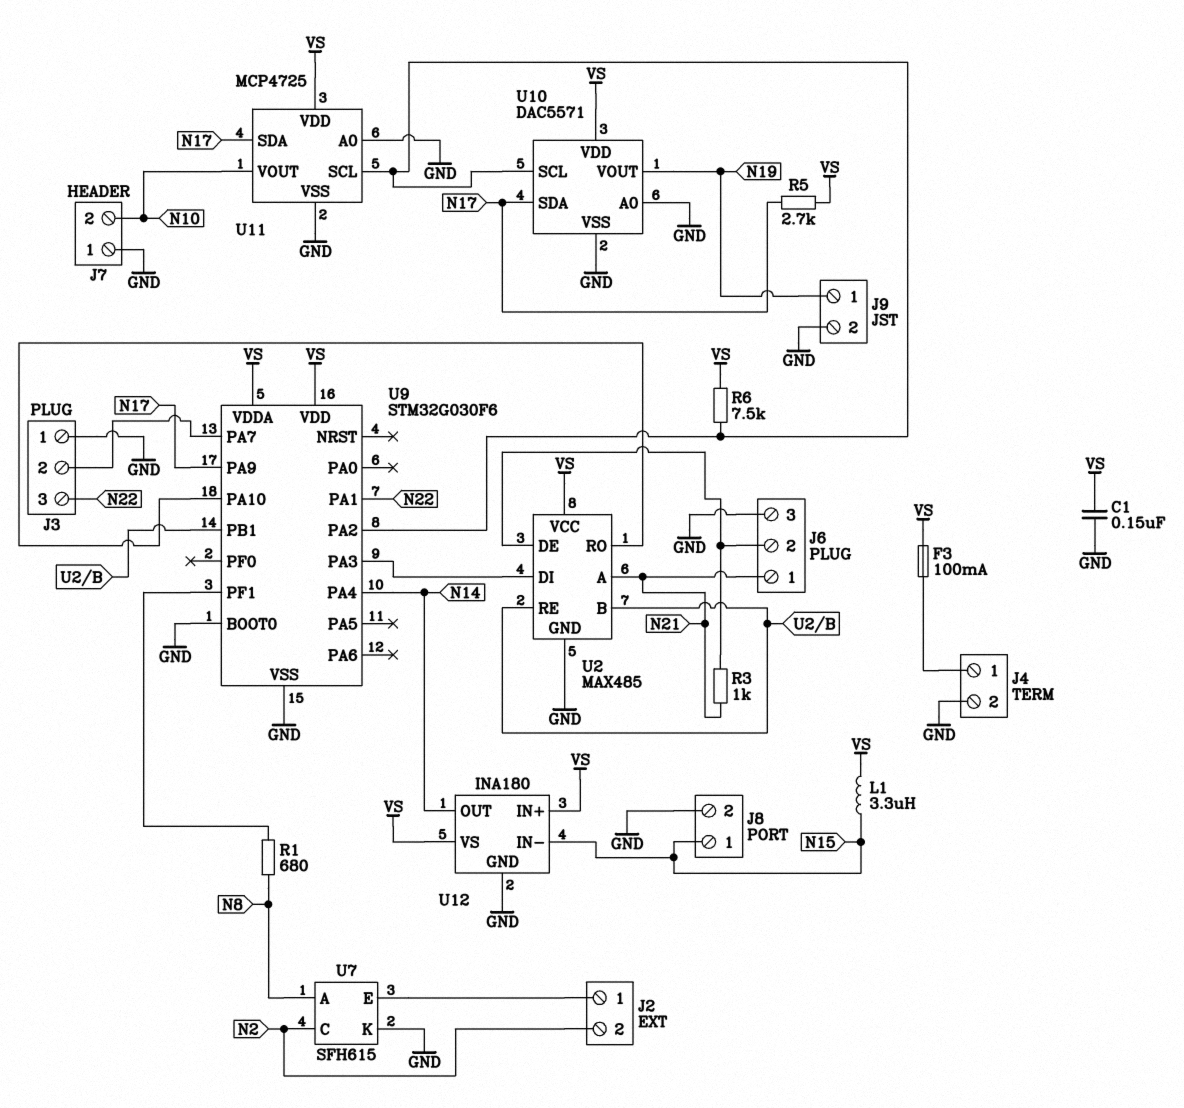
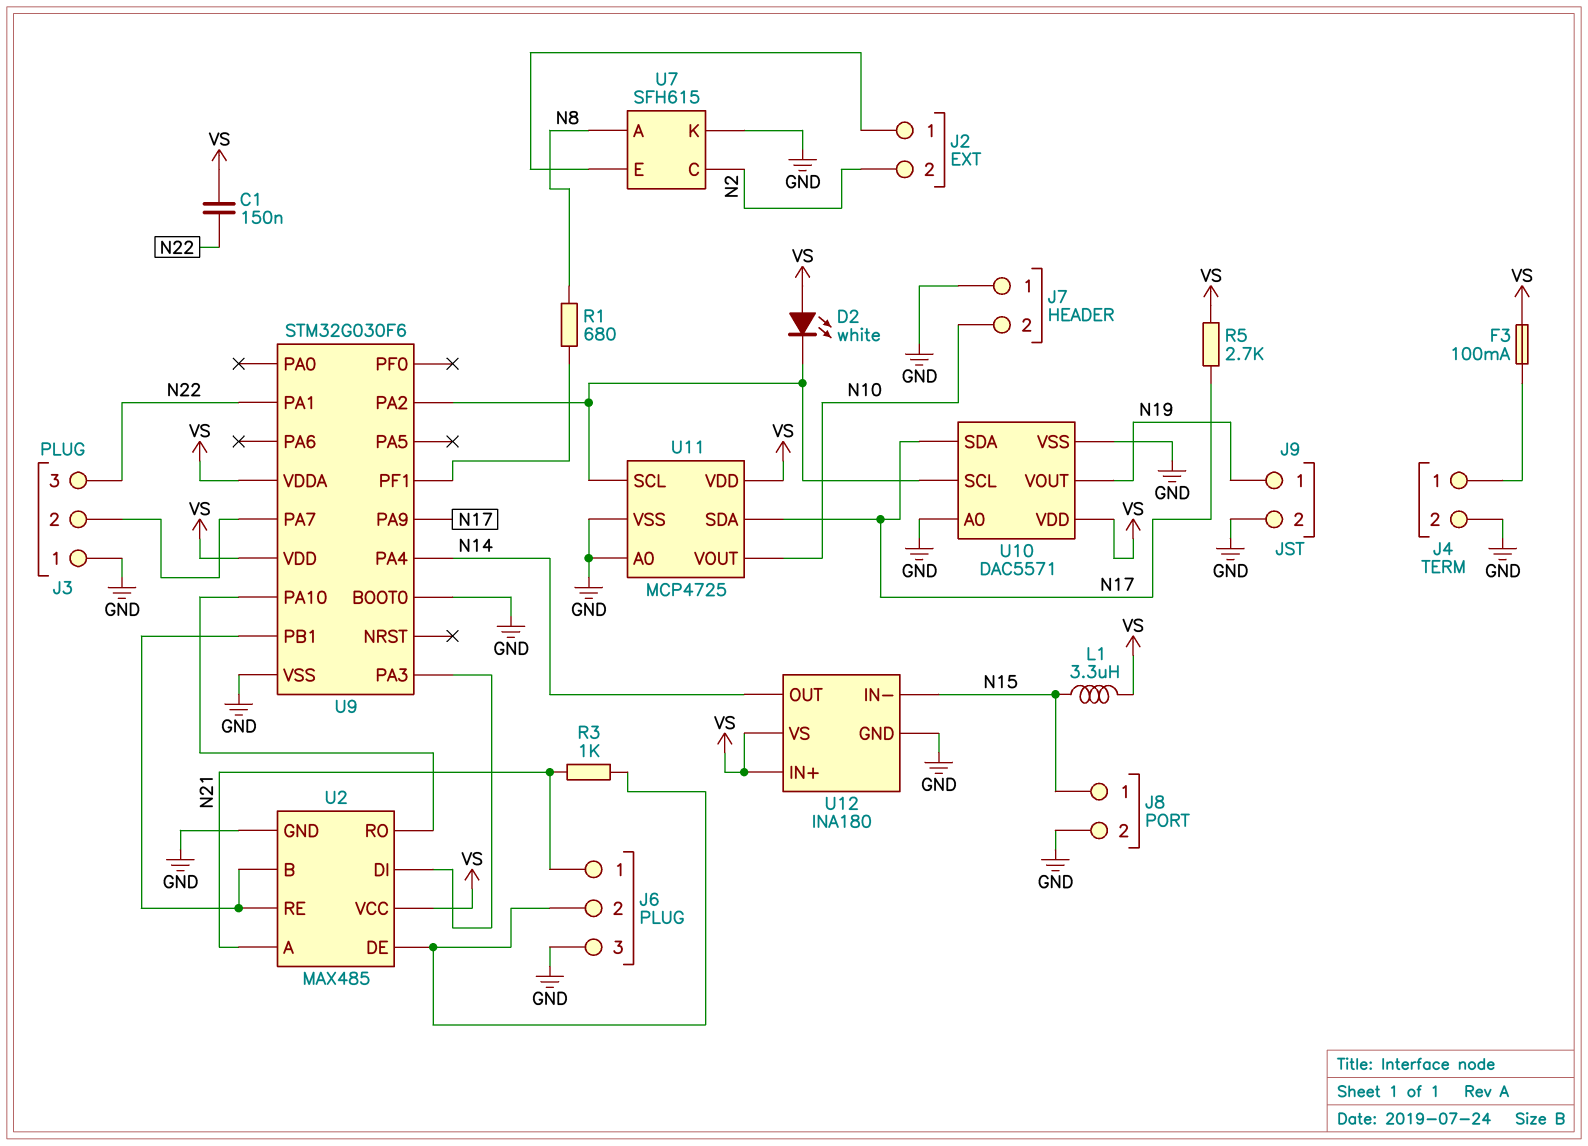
C1: 150nF (GND, VS) -> 150nF (N22, VS)
D2: none -> LED white (A VS, K U9/PA2)
R6: 7.5k (U9/PA2, VS) -> none

